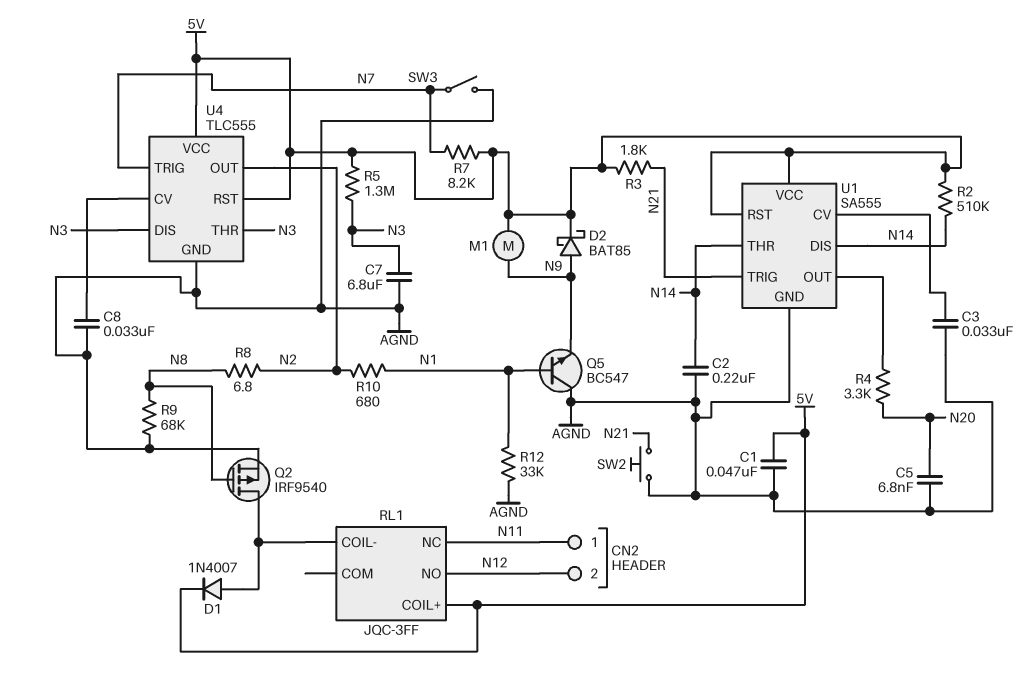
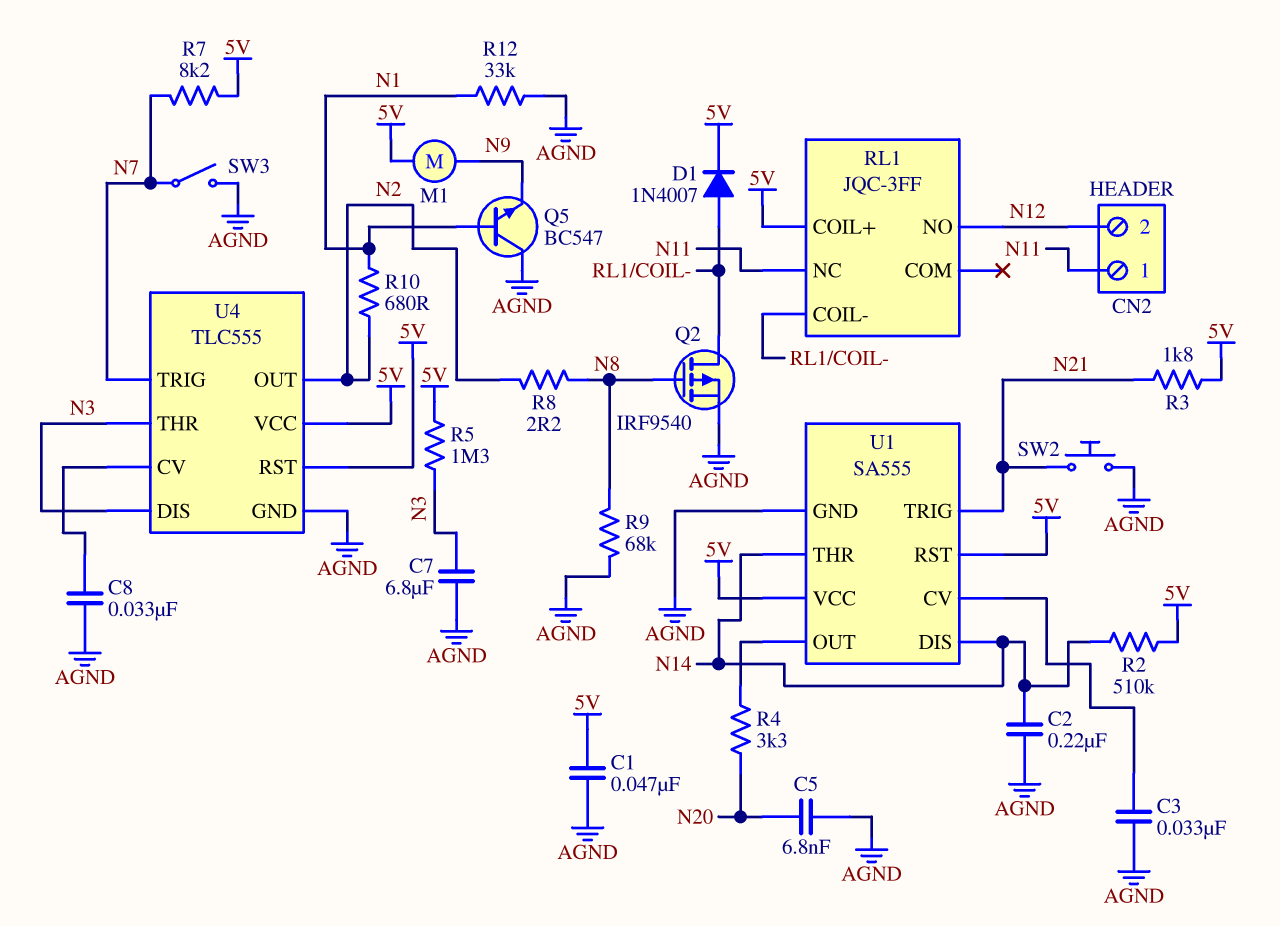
D2: schottky BAT85 (A N9, K 5V) -> none
R8: 6.8 (N2, N8) -> 2.2 (N2, N8)

